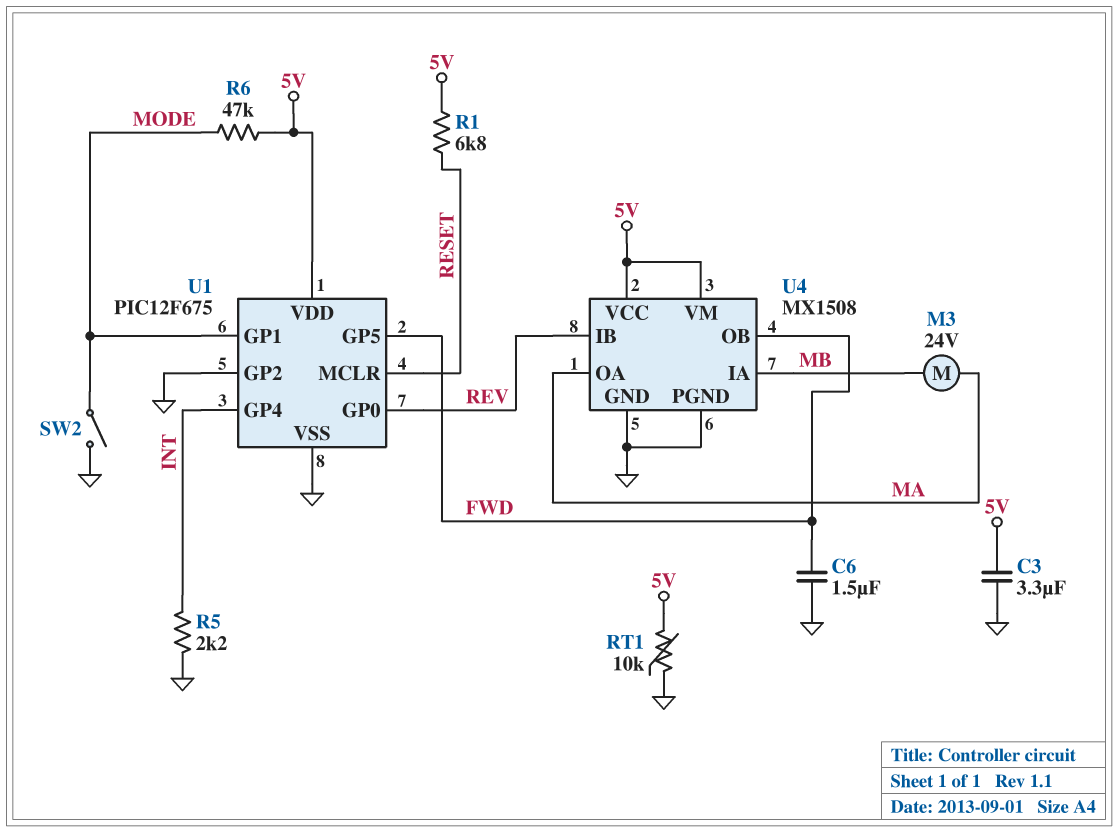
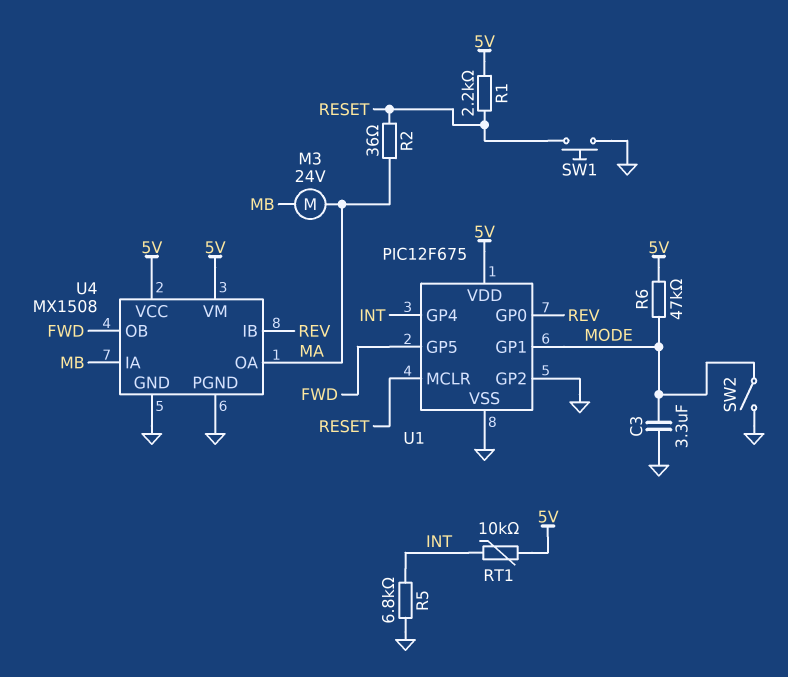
C3: 3.3uF (5V, GND) -> 3.3uF (GND, MODE)
C6: 1.5uF (FWD, GND) -> none
R1: 6.8k (5V, RESET) -> 2.2k (5V, RESET)
R2: none -> 36 (MA, RESET)
R5: 2.2k (GND, INT) -> 6.8k (GND, INT)
RT1: 10k (5V, GND) -> 10k (5V, INT)
SW1: none -> button (GND, RESET)

